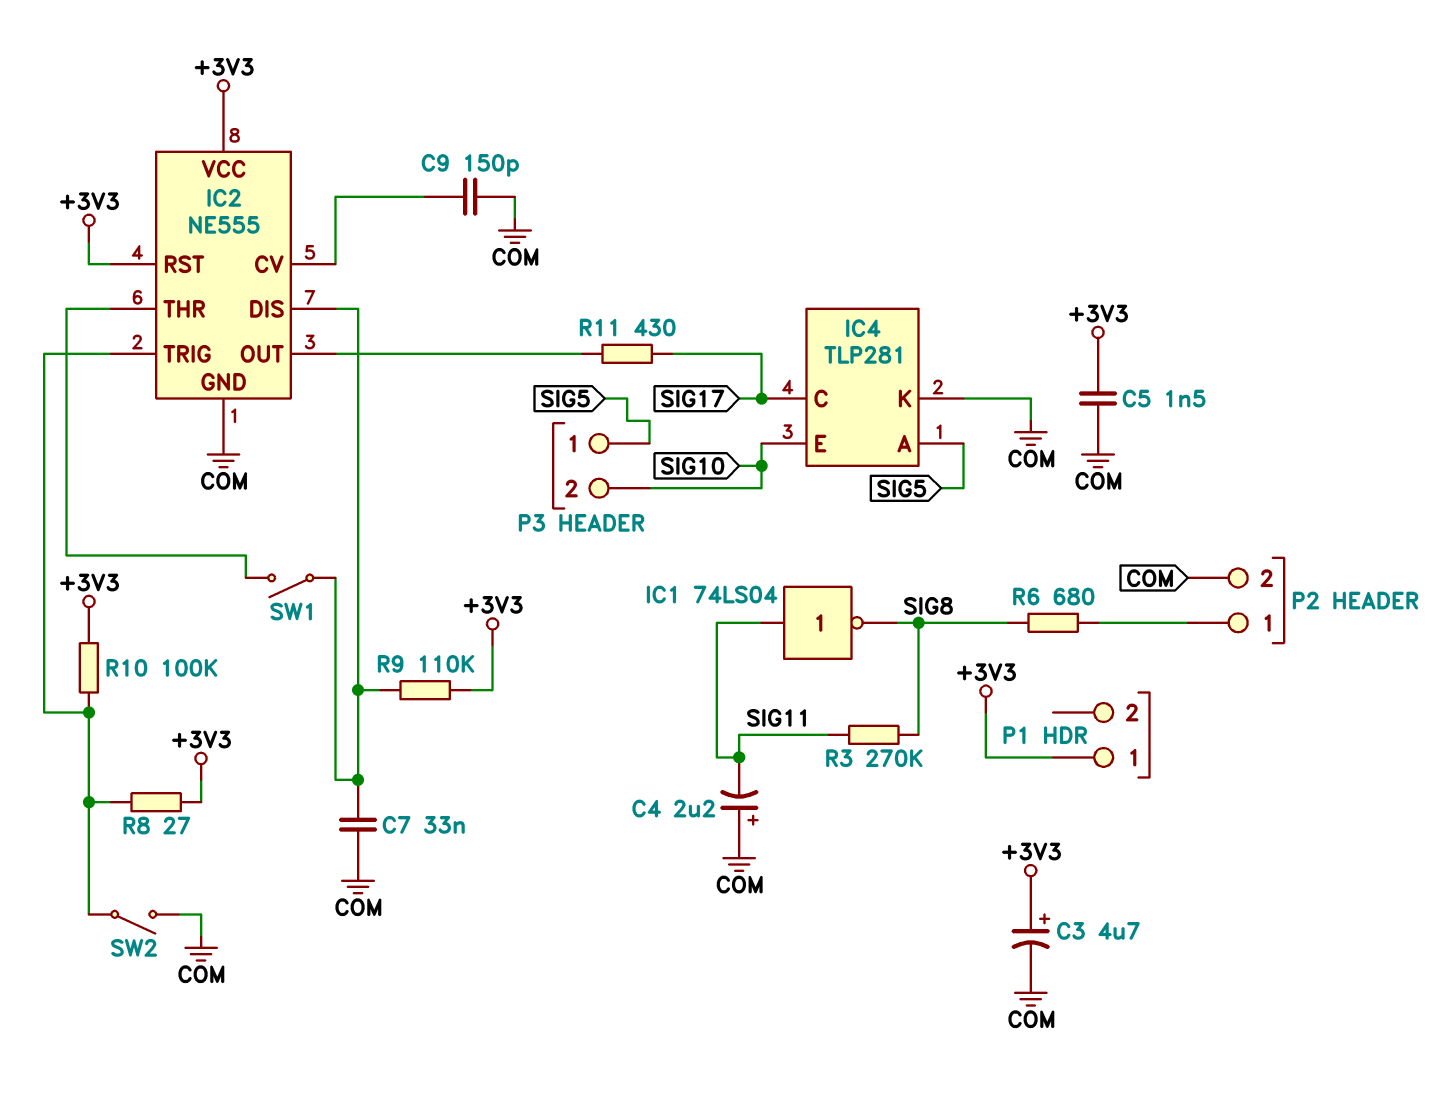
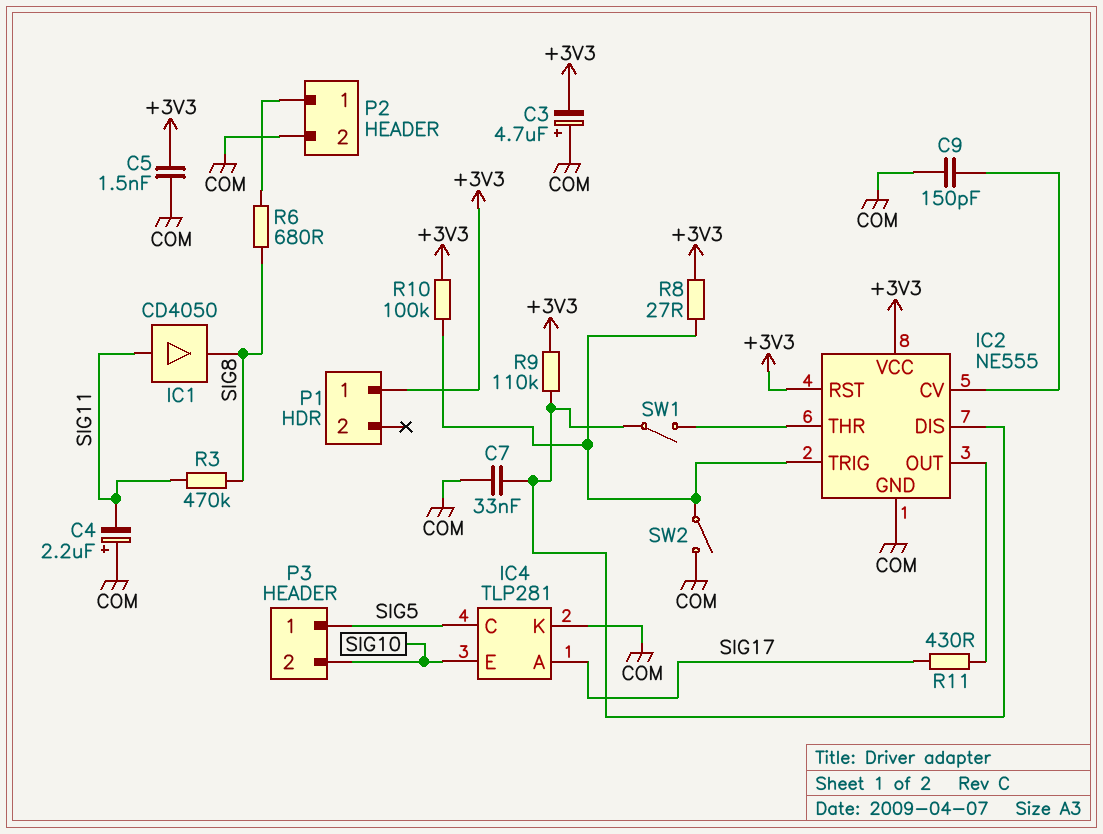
C3: 4.7uF (plus +3V3, minus COM) -> 4.7uF (plus COM, minus +3V3)
IC1: NOT 74LS04 (in SIG11, out SIG8) -> buffer CD4050 (in SIG11, out SIG8)
IC4 pin A: SIG5 -> SIG17
IC4 pin C: SIG17 -> SIG5
R3: 270k (SIG8, SIG11) -> 470k (SIG8, SIG11)

